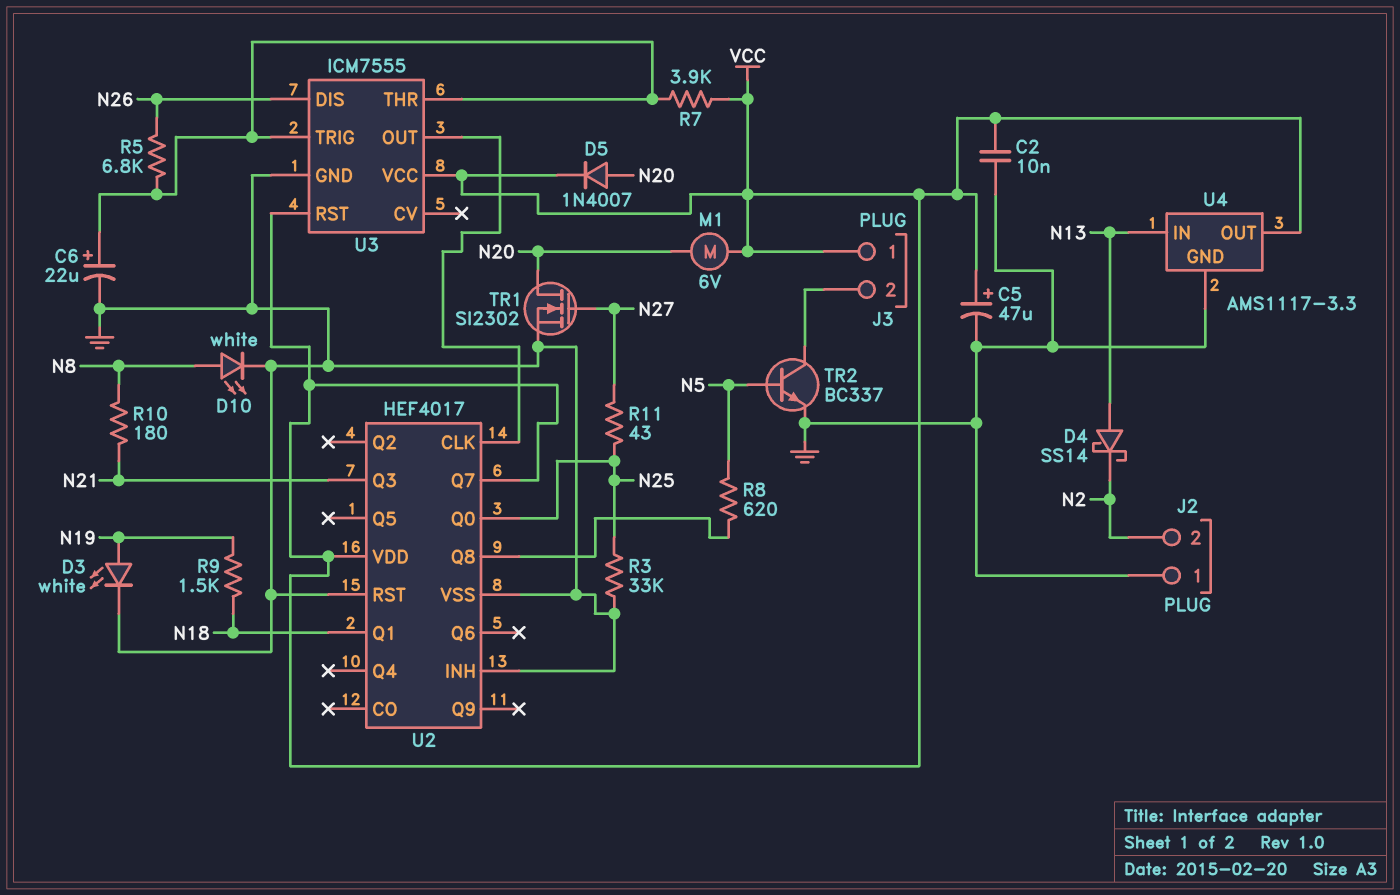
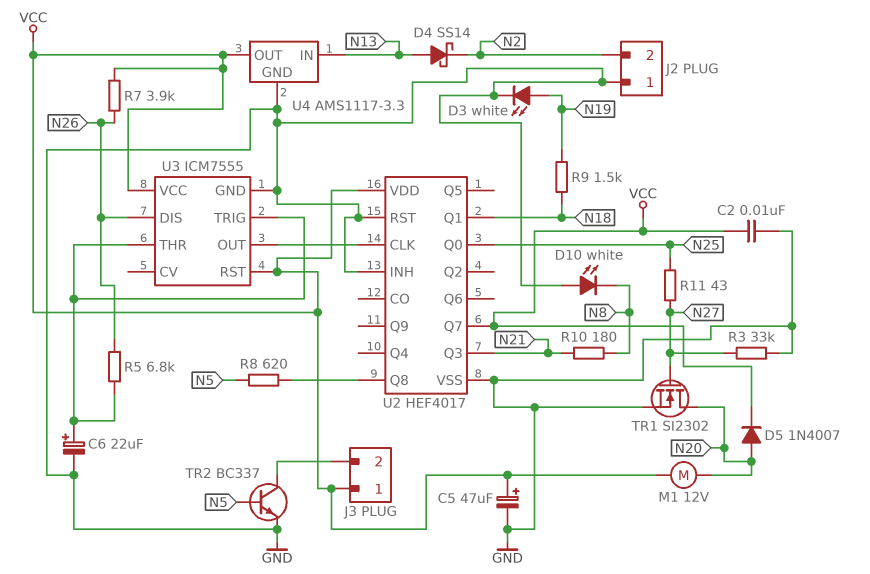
D10: LED white (A N8, K GND) -> LED white (A GND, K N8)
M1: motor 6V (N20, VCC) -> motor 12V (N20, VCC)
R3: 33k (GND, N25) -> 33k (GND, N27)
R7: 3.9k (U3/THR, VCC) -> 3.9k (N26, VCC)

